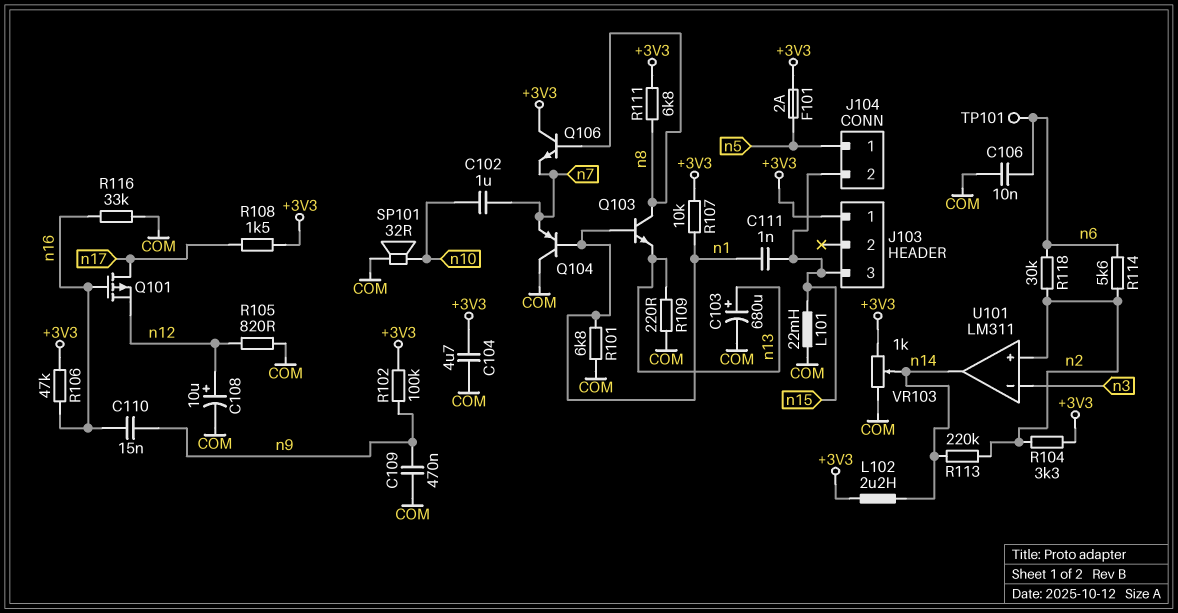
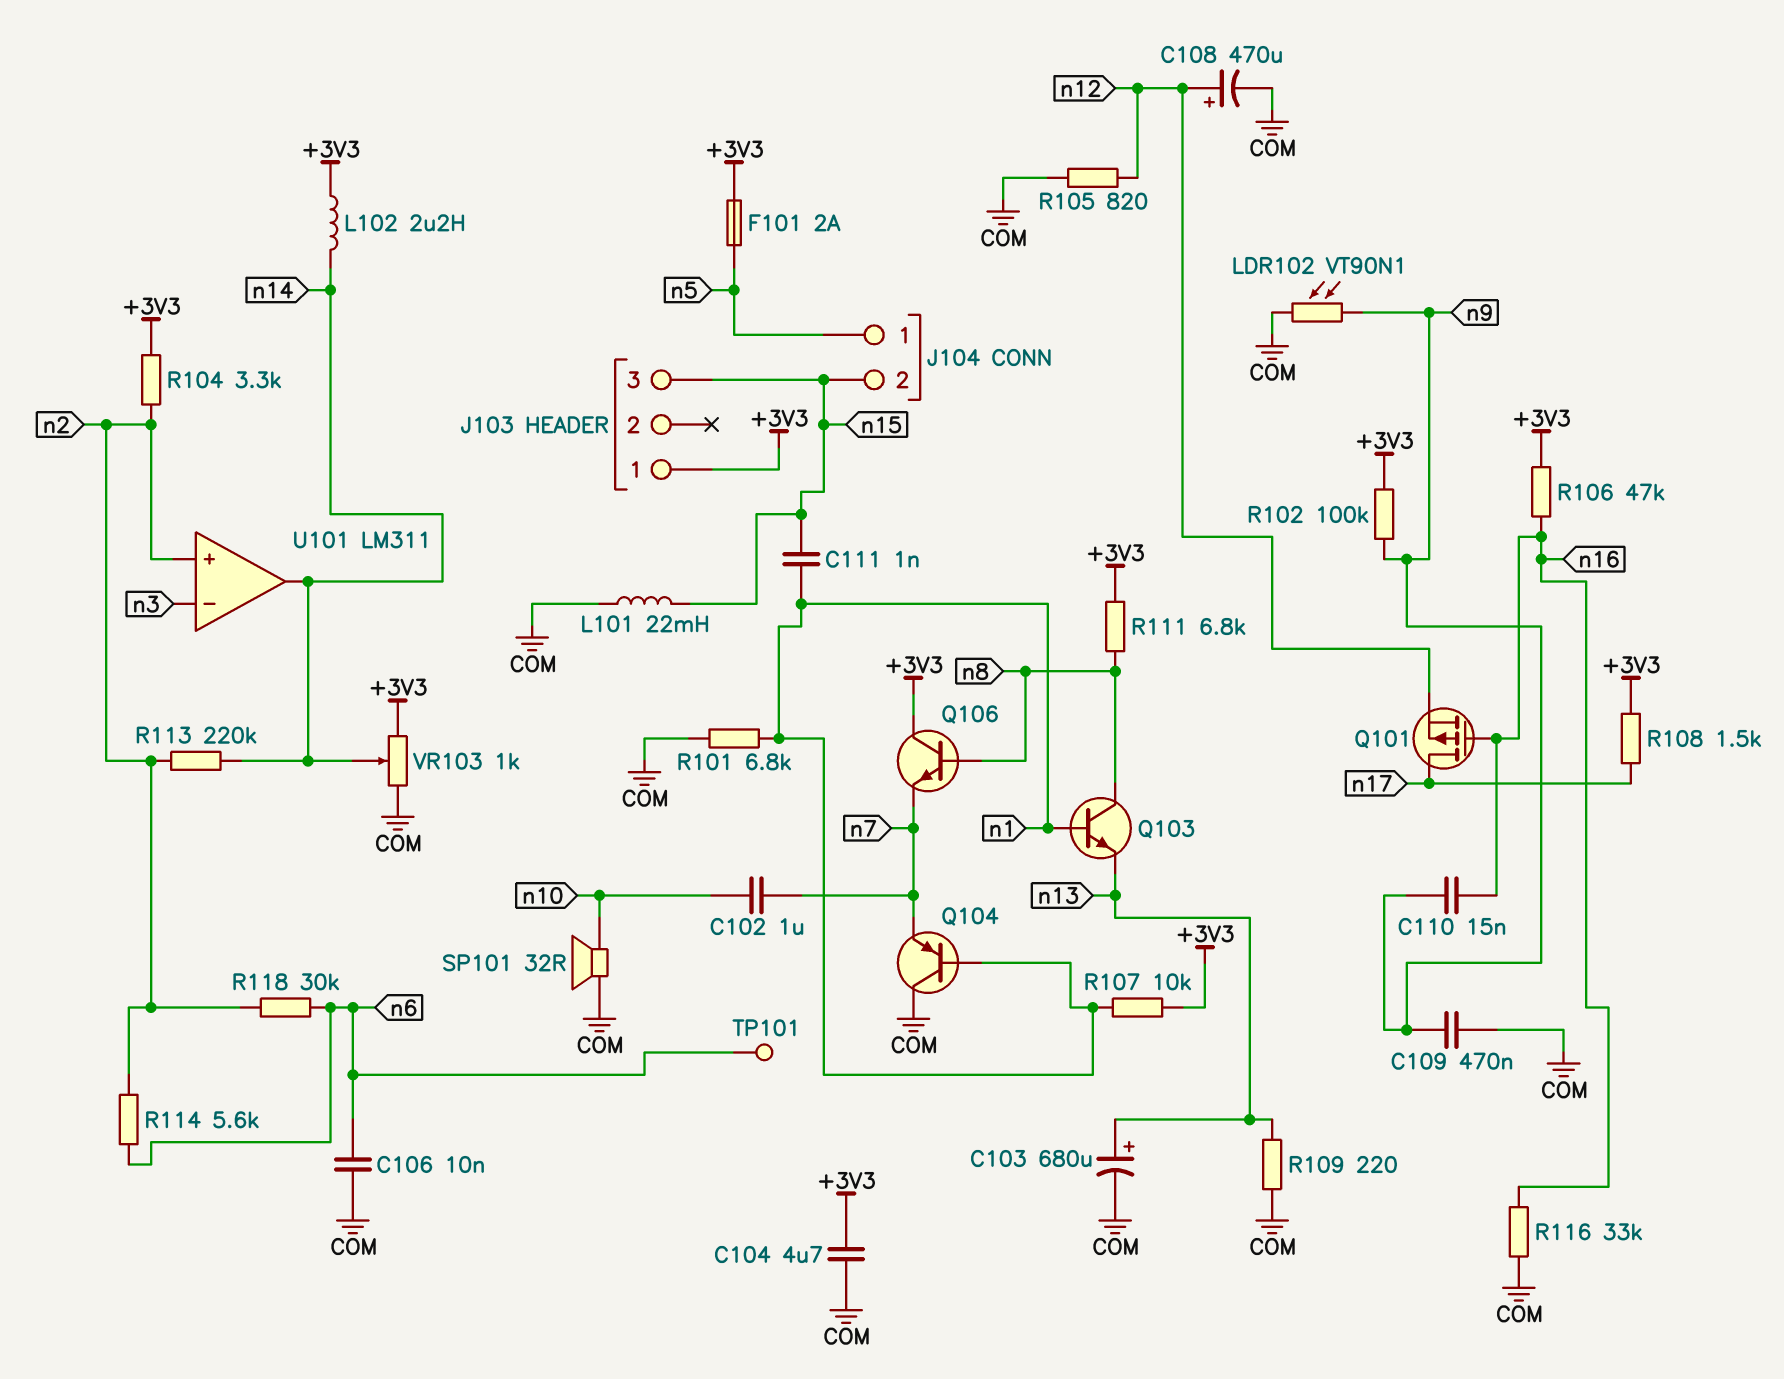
C108: 10uF (plus n12, minus COM) -> 470uF (plus n12, minus COM)
LDR102: none -> VT90N1 (COM, n9)

